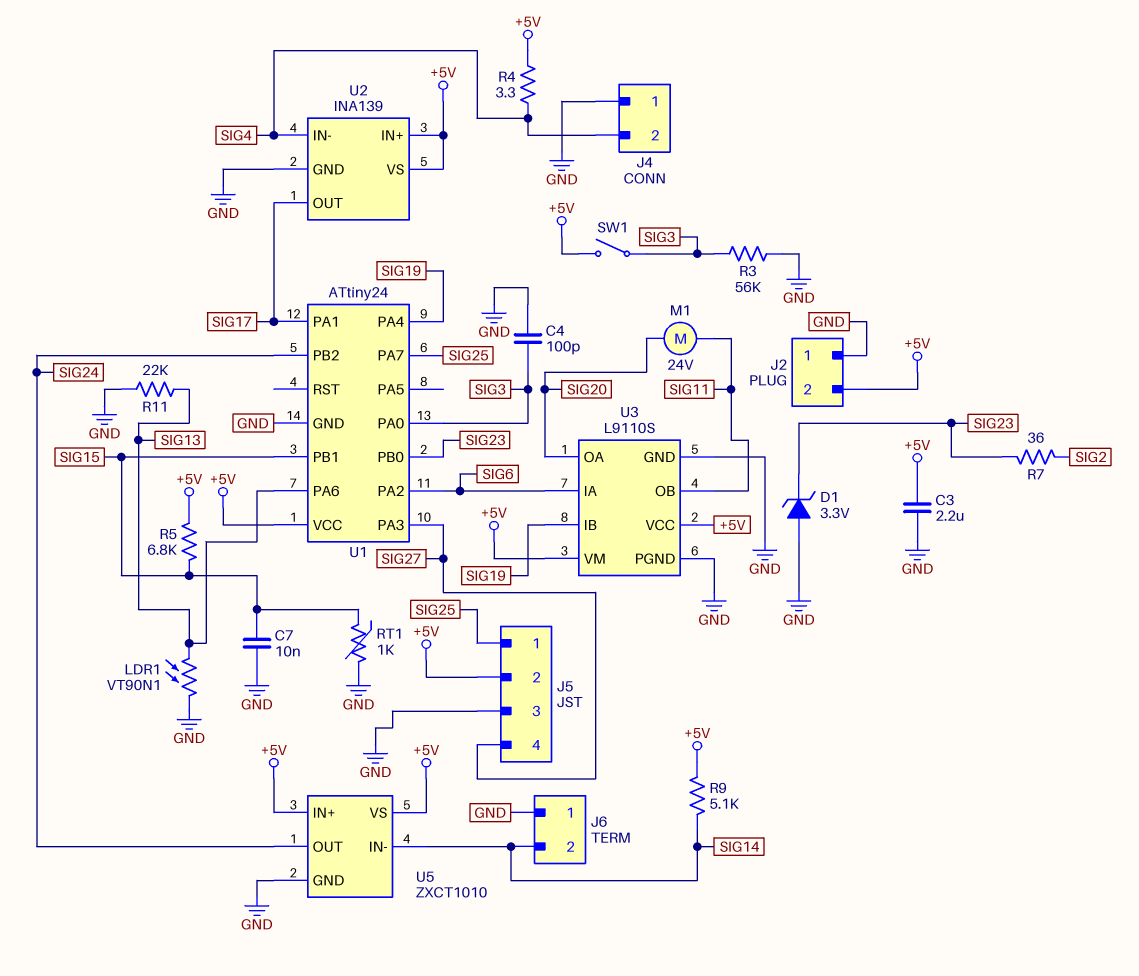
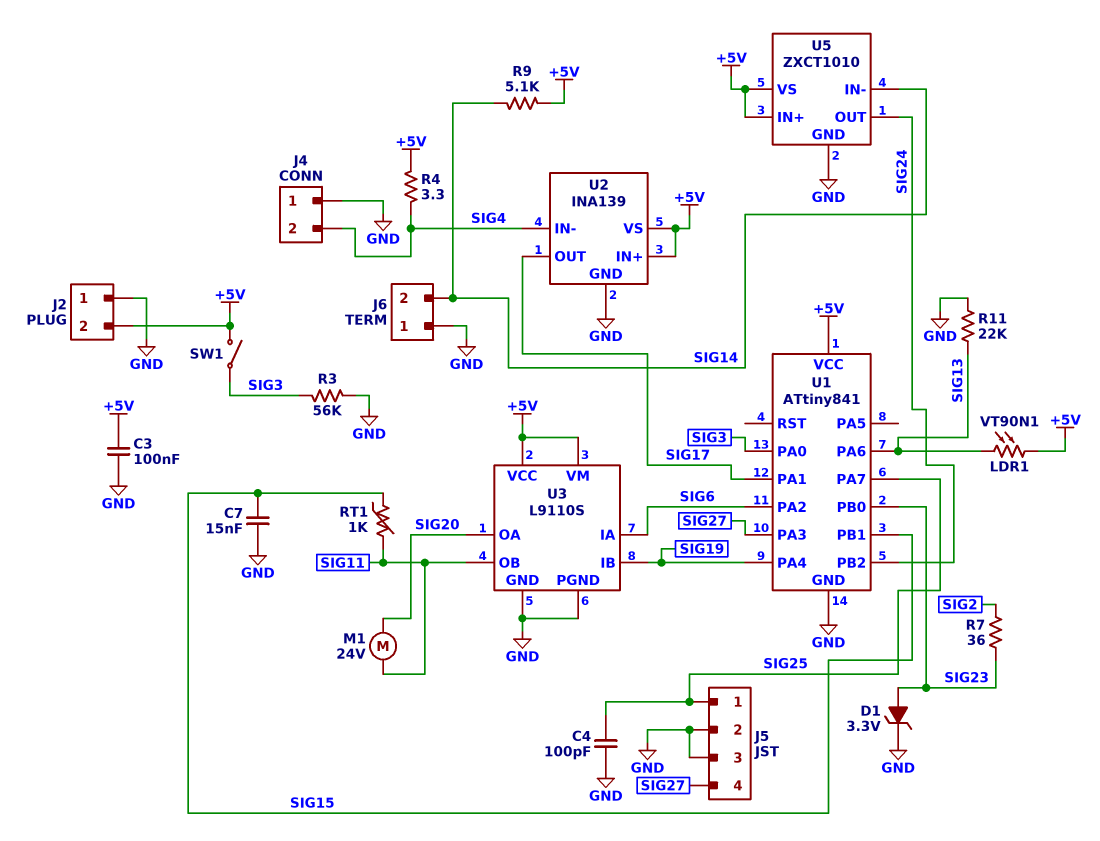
C3: 2.2uF (+5V, GND) -> 100nF (+5V, GND)
C4: 100pF (GND, SIG3) -> 100pF (GND, SIG25)
C7: 10nF (GND, SIG15) -> 15nF (GND, SIG15)
D1: zener 3.3V (A GND, K SIG23) -> zener 3.3V (A SIG23, K GND)
J5 pin 2: +5V -> GND
LDR1: VT90N1 (GND, SIG13) -> VT90N1 (+5V, SIG13)
R5: 6.8k (+5V, SIG15) -> none
RT1: 1k (GND, SIG15) -> 1k (SIG11, SIG15)
U1: ATtiny24 -> ATtiny841

